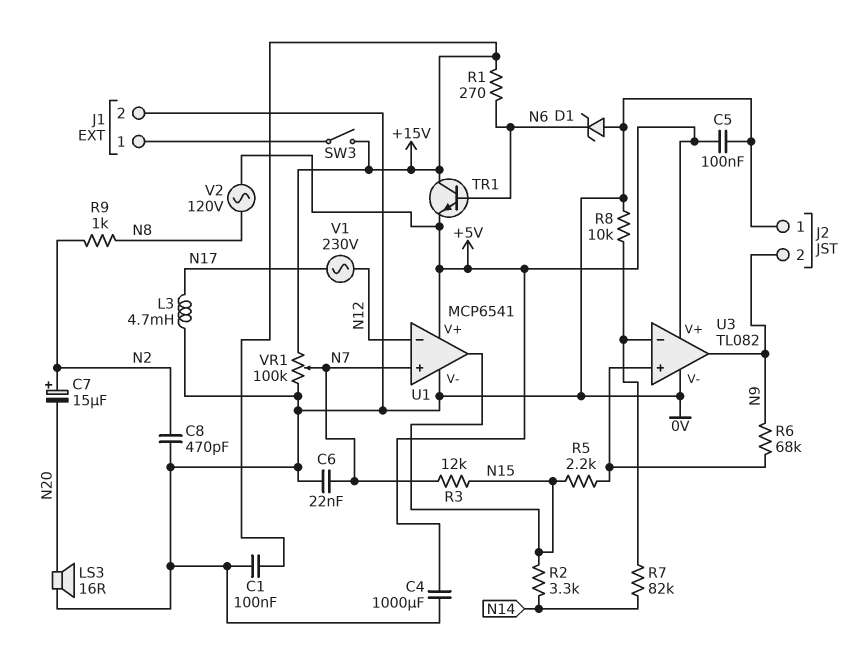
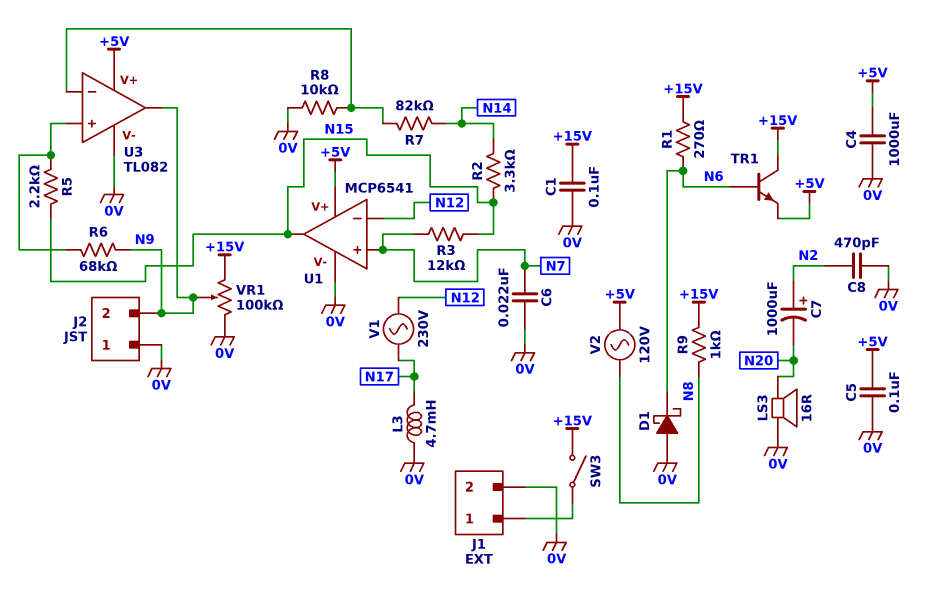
C7: 15uF (plus N2, minus N20) -> 1000uF (plus N2, minus N20)
D1: zener (A 0V, K N6) -> schottky (A 0V, K N6)
R9: 1k (N2, N8) -> 1k (+15V, N8)
VR1: 100k (+15V, 0V, wiper N7) -> 100k (+15V, 0V, wiper N9)

